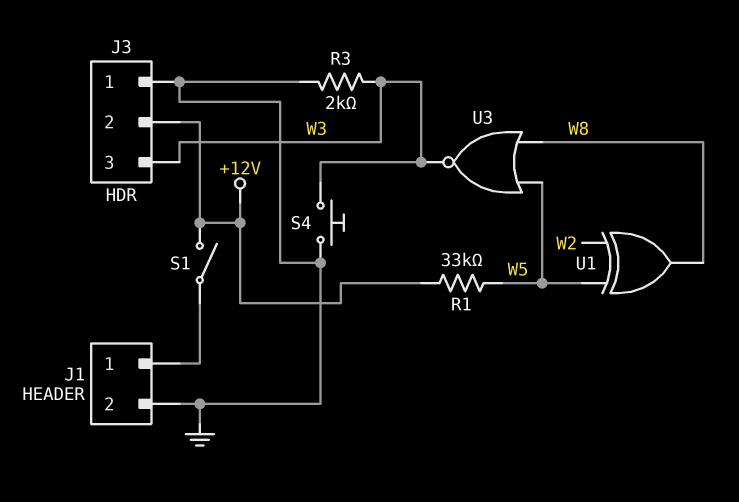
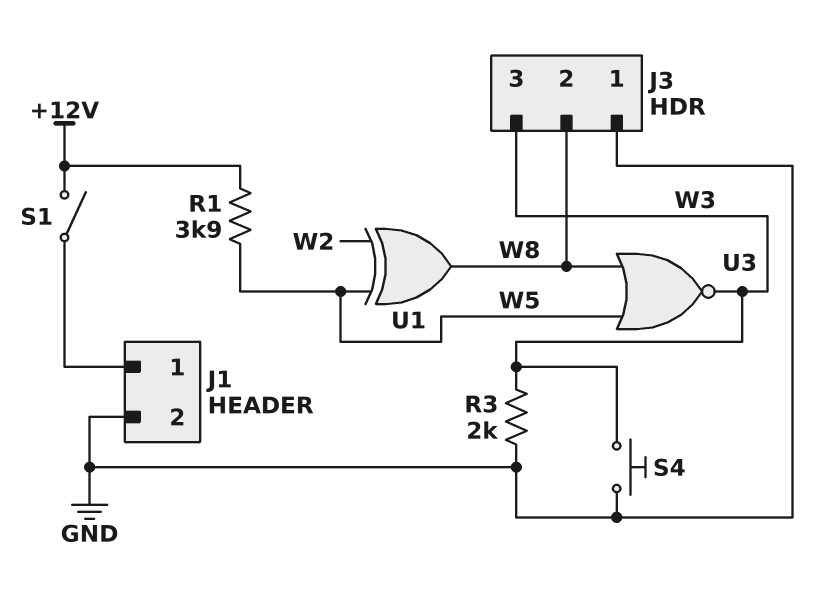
J3 pin 2: +12V -> W8
R1: 33k (+12V, W5) -> 3.9k (+12V, W5)

